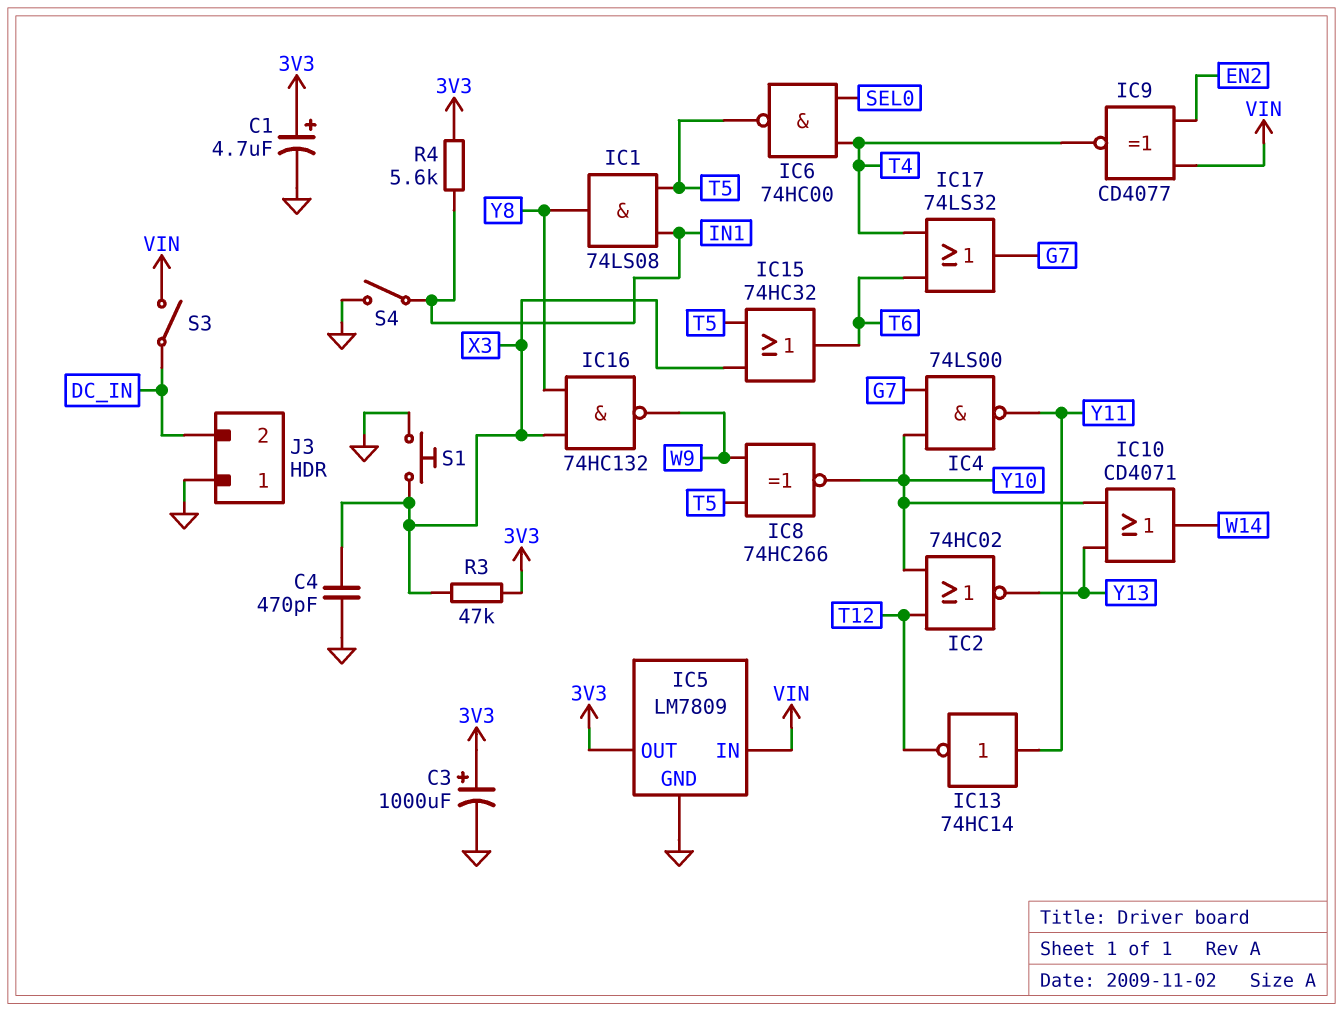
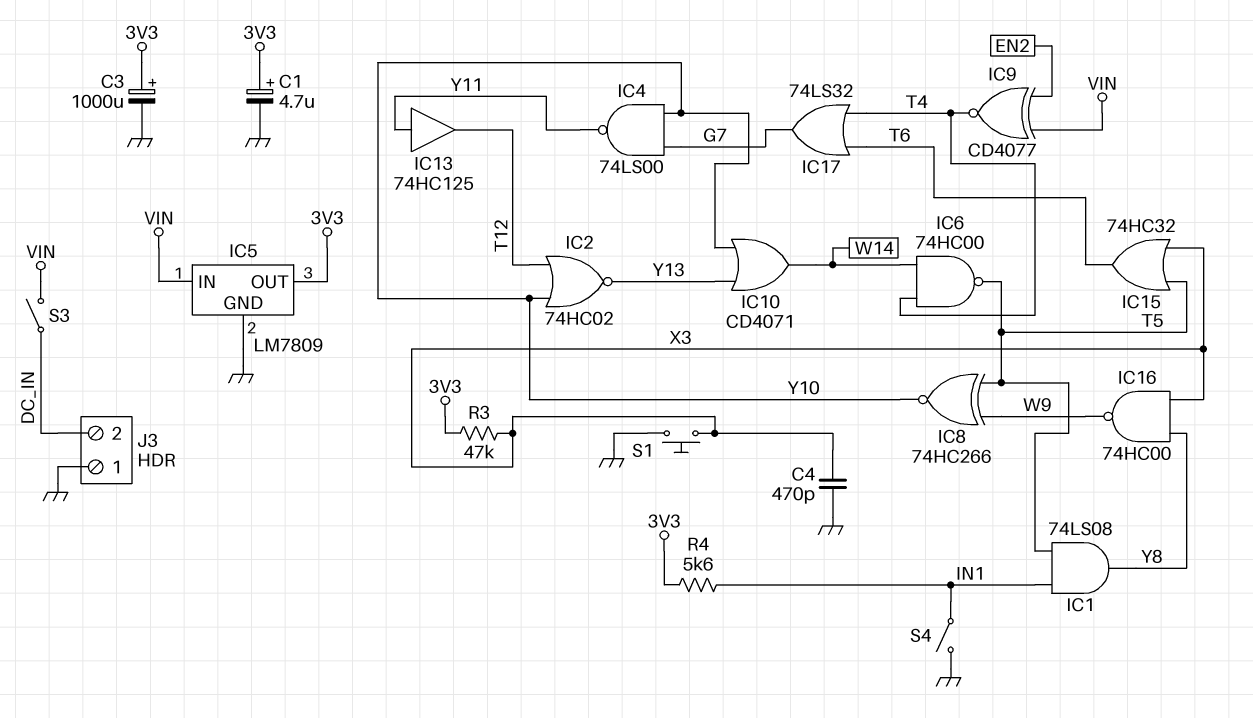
IC6: NAND 74HC00 (in SEL0, in T4, out T5) -> NAND 74HC00 (in T4, in W14, out T5)
IC13: NOT 74HC14 (in Y11, out T12) -> buffer 74HC125 (in Y11, out T12)
IC16: NAND 74HC132 (in X3, in Y8, out W9) -> NAND 74HC00 (in X3, in Y8, out W9)

